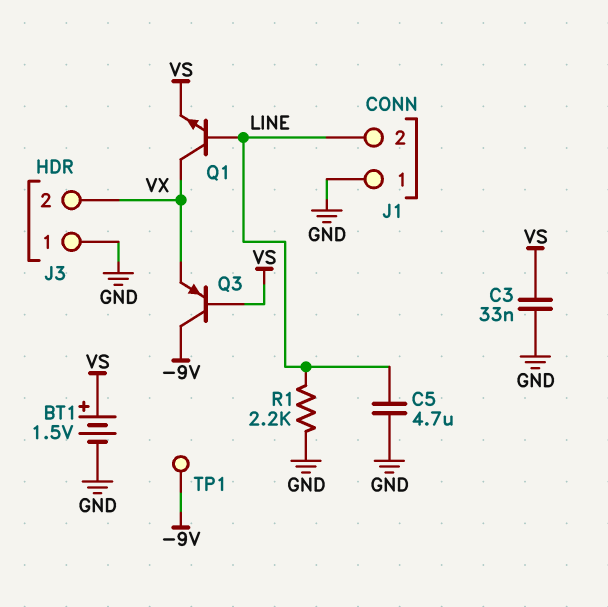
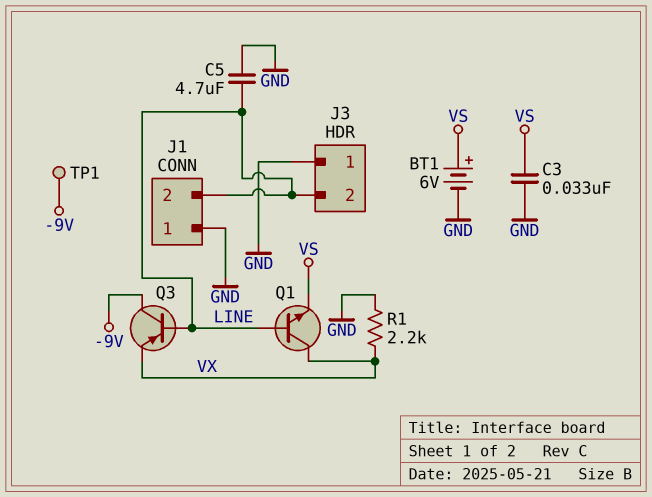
BT1: 1.5V (plus VS, minus GND) -> 6V (plus VS, minus GND)
J3 pin 2: VX -> LINE
Q3: PNP (B VS, C -9V, E VX) -> PNP (B LINE, C -9V, E VX)
R1: 2.2k (GND, LINE) -> 2.2k (GND, VX)

